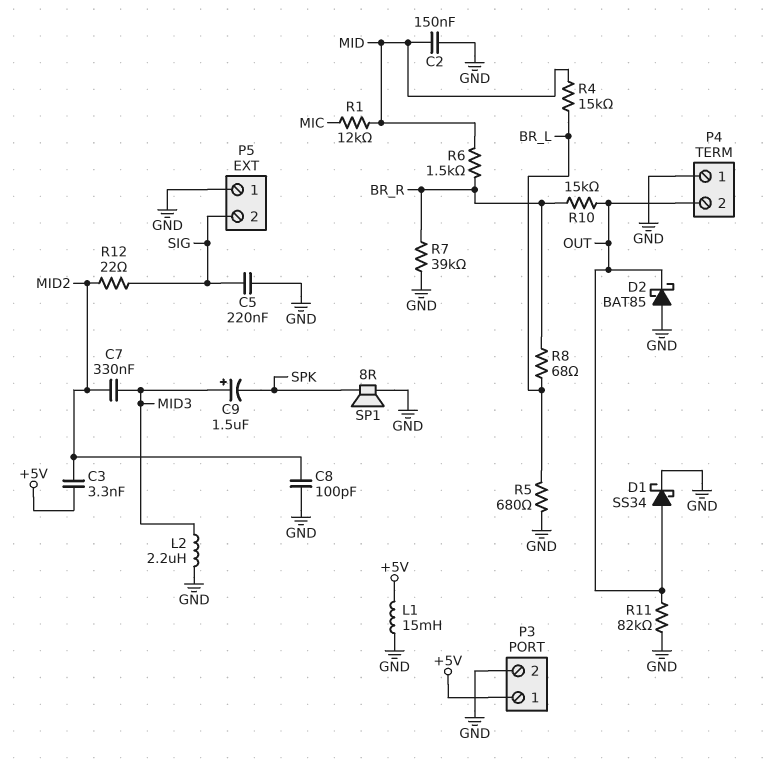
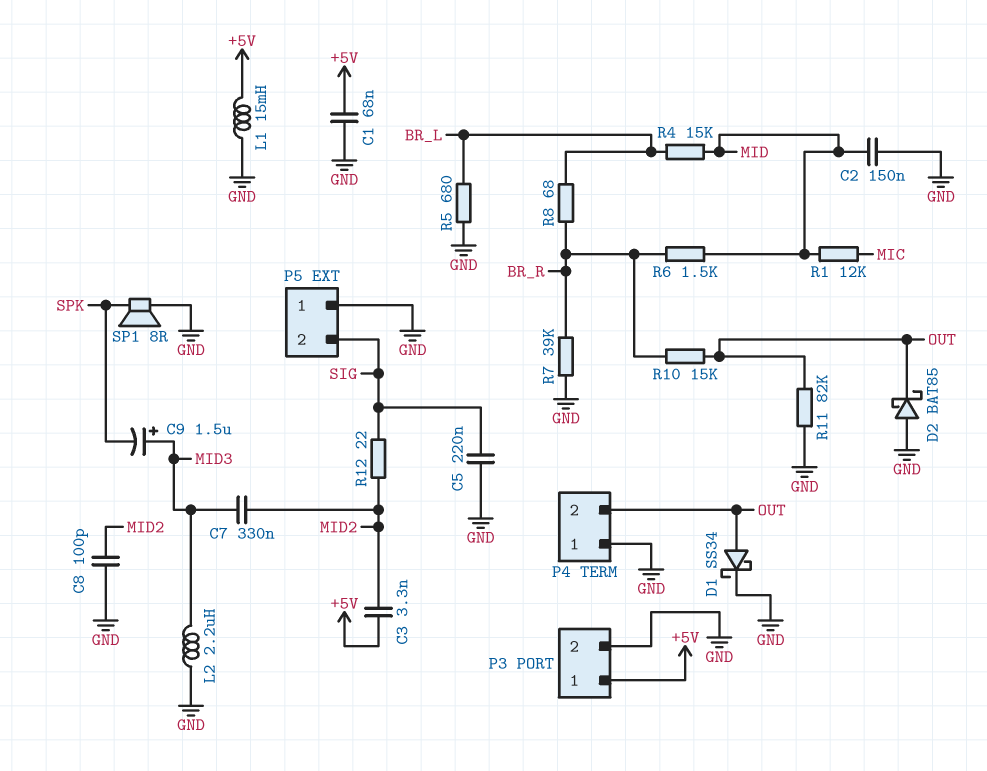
C1: none -> 68nF (+5V, GND)

